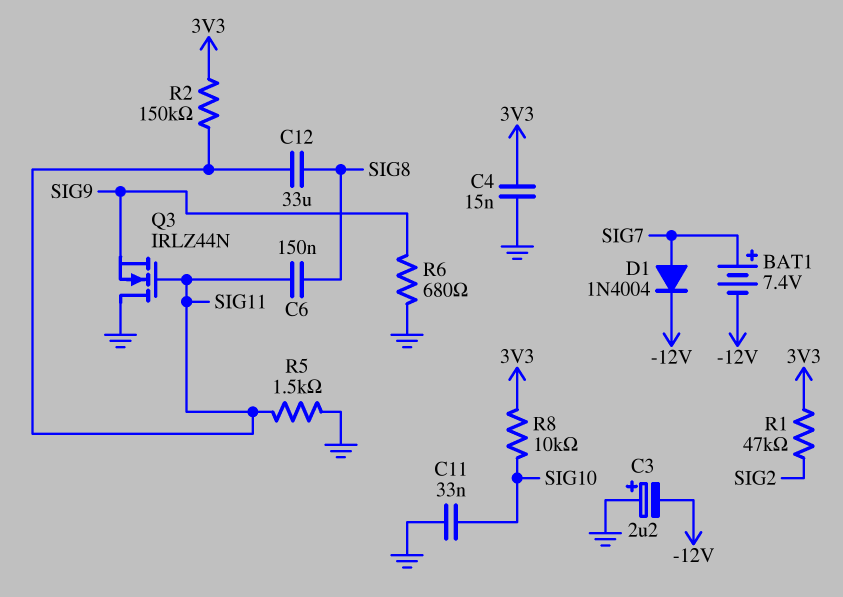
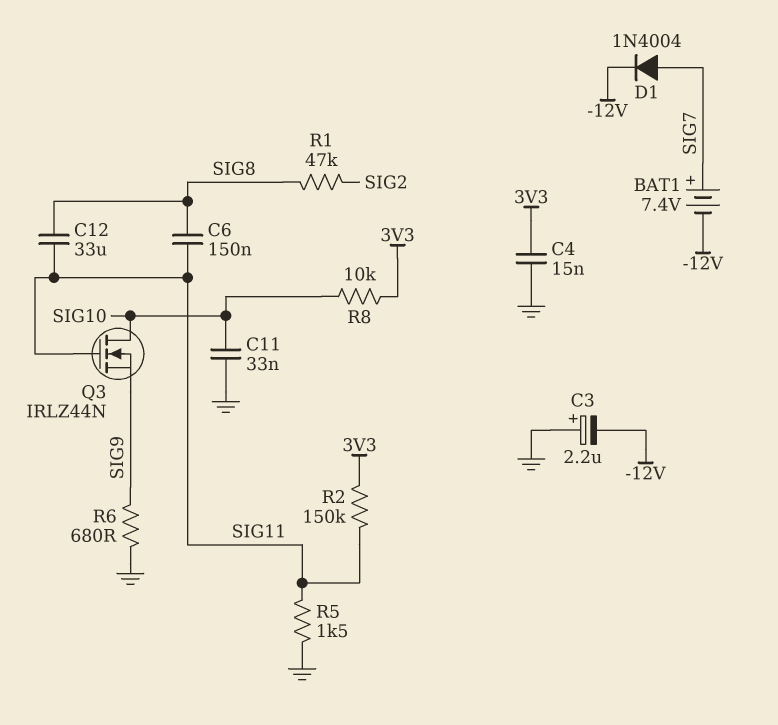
Q3: NMOS IRLZ44N (G SIG11, D GND, S SIG9) -> NMOS IRLZ44N (G SIG11, D SIG10, S SIG9)
R1: 47k (3V3, SIG2) -> 47k (SIG2, SIG8)

